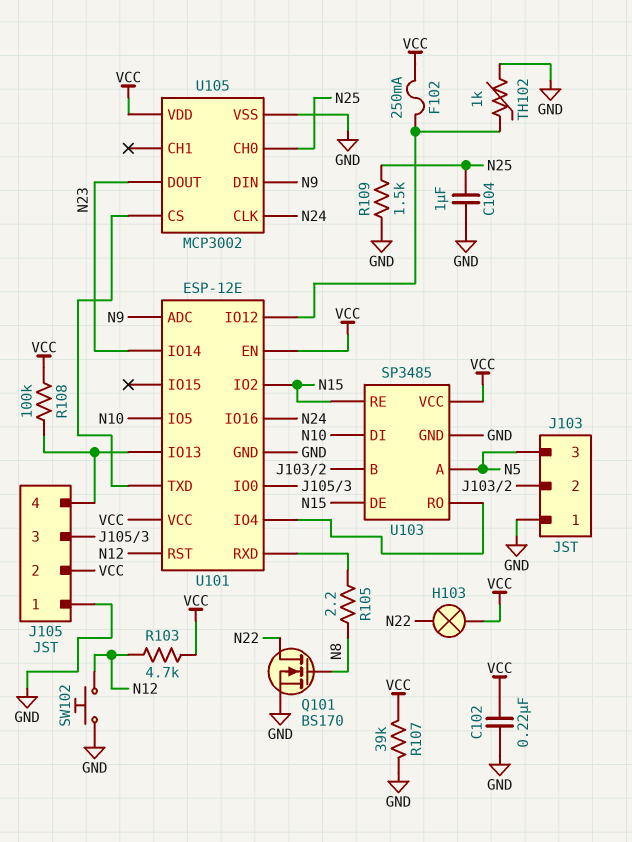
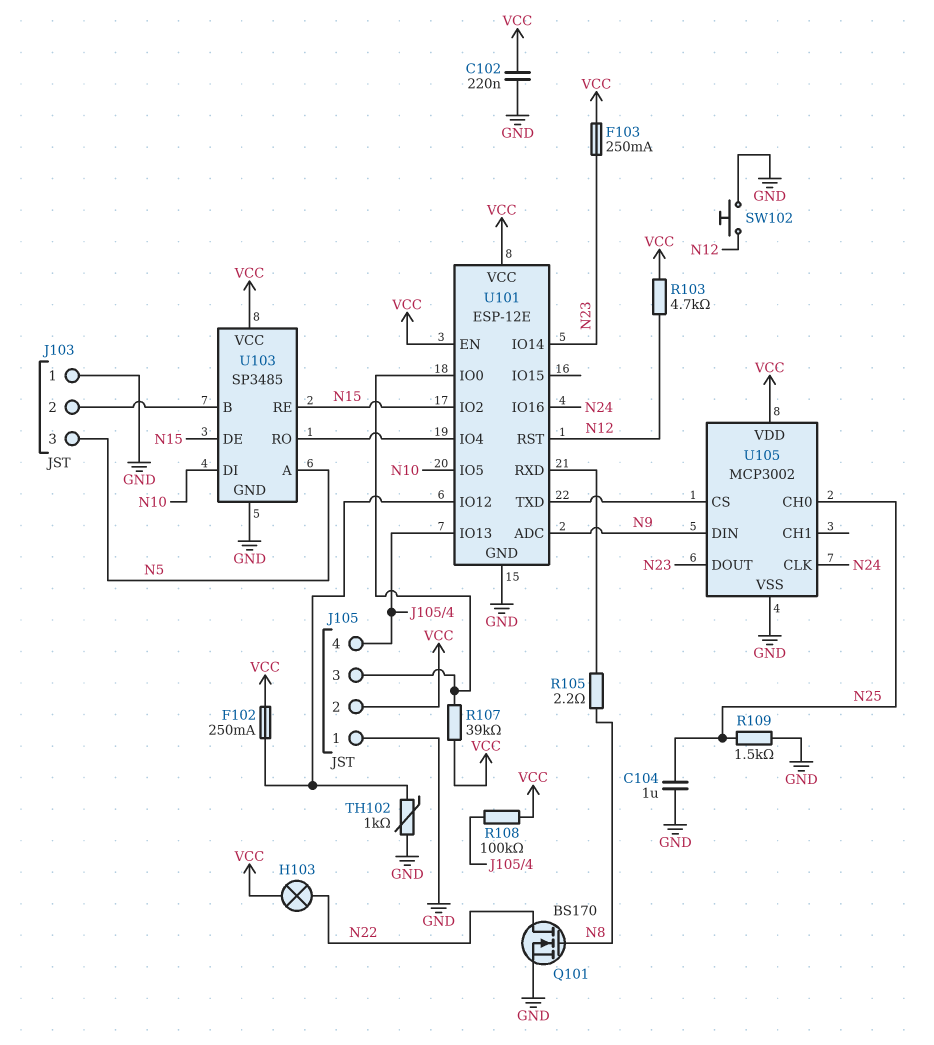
F103: none -> 250mA (N23, VCC)
R107: 39k (GND, VCC) -> 39k (J105/3, VCC)

